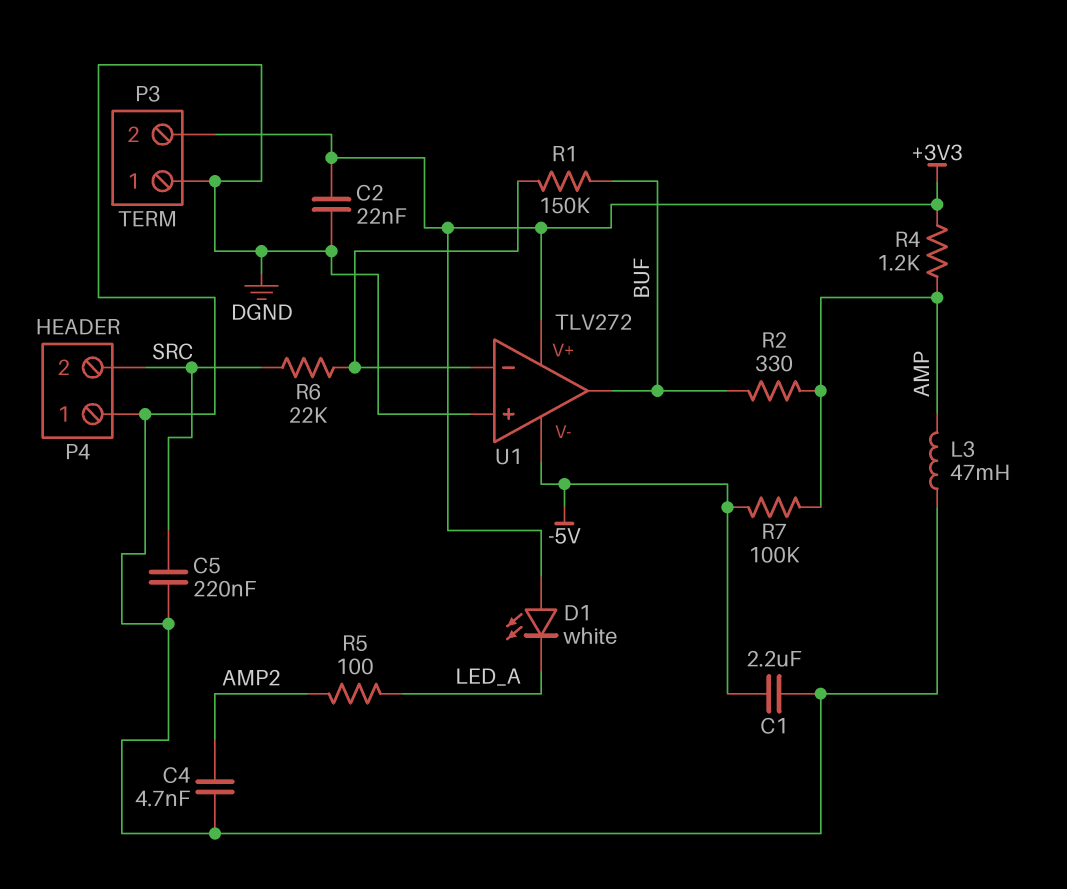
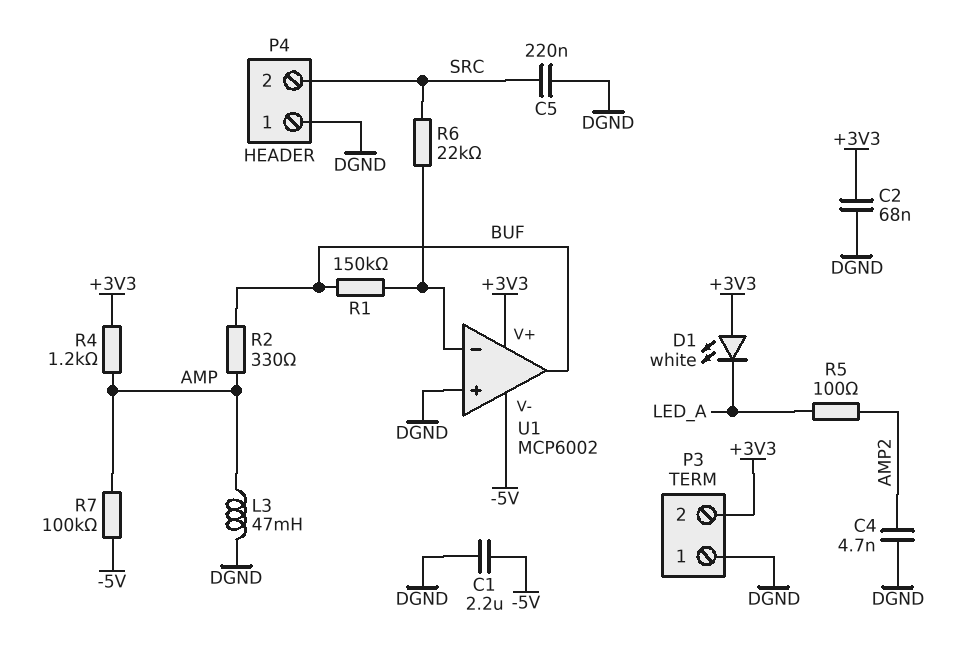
C2: 22nF (+3V3, DGND) -> 68nF (+3V3, DGND)
U1: TLV272 -> MCP6002

